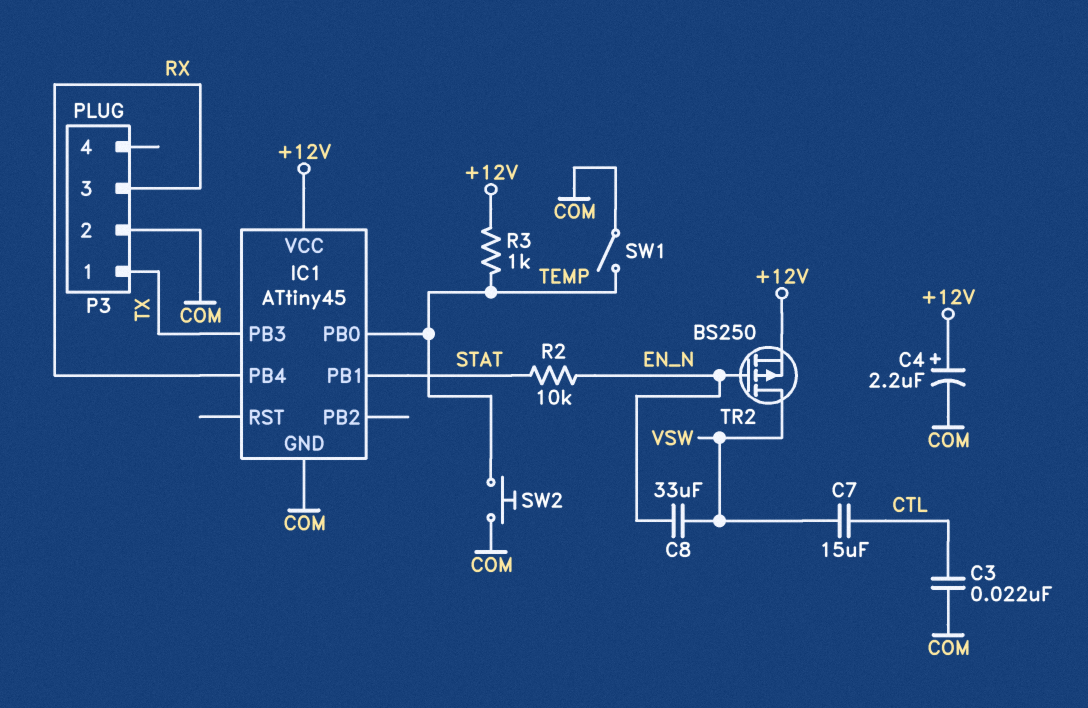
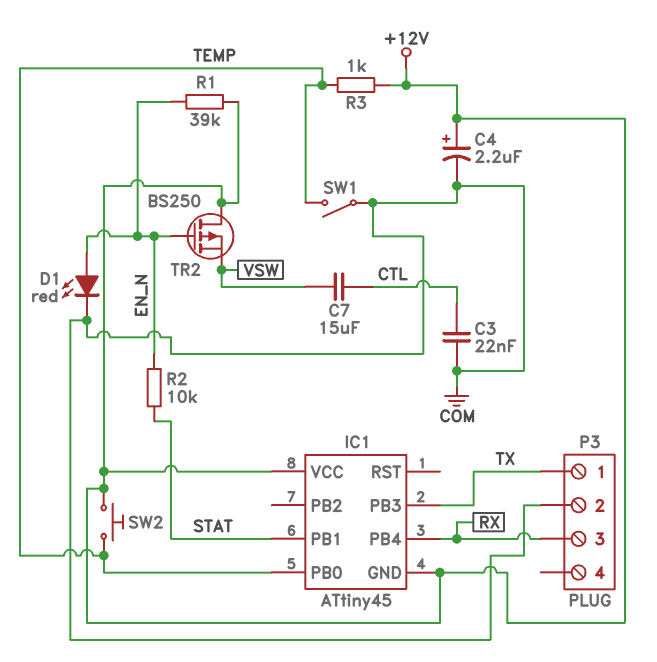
C8: 33uF (EN_N, VSW) -> none
D1: none -> LED red (A EN_N, K COM)
IC1 pin GND: COM -> +12V
R1: none -> 39k (+12V, EN_N)
SW2: button (COM, TEMP) -> button (+12V, TEMP)
TR2: PMOS BS250 (G EN_N, D VSW, S +12V) -> PMOS BS250 (G EN_N, D +12V, S VSW)

